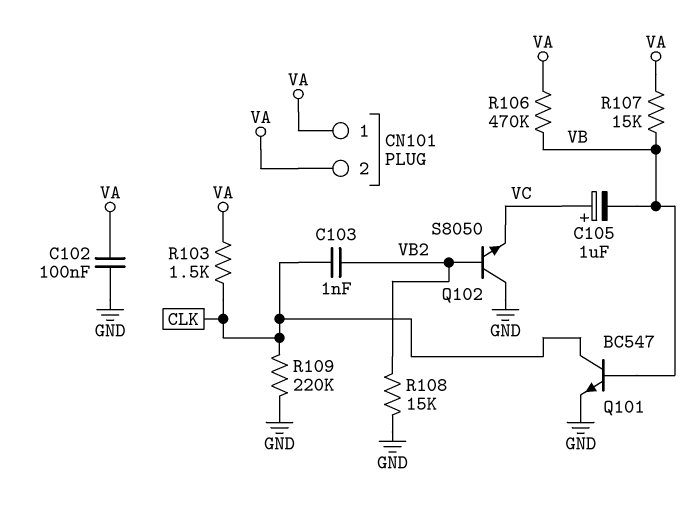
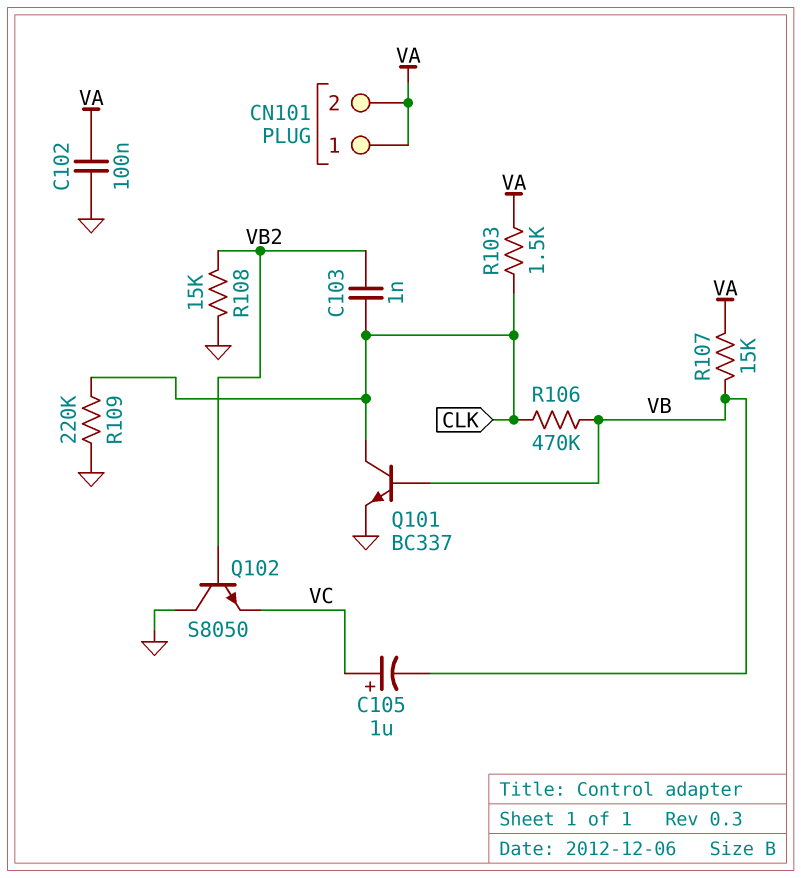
Q101: NPN BC547 (B VB, C CLK, E GND) -> NPN BC337 (B VB, C CLK, E GND)
R106: 470k (VA, VB) -> 470k (CLK, VB)

